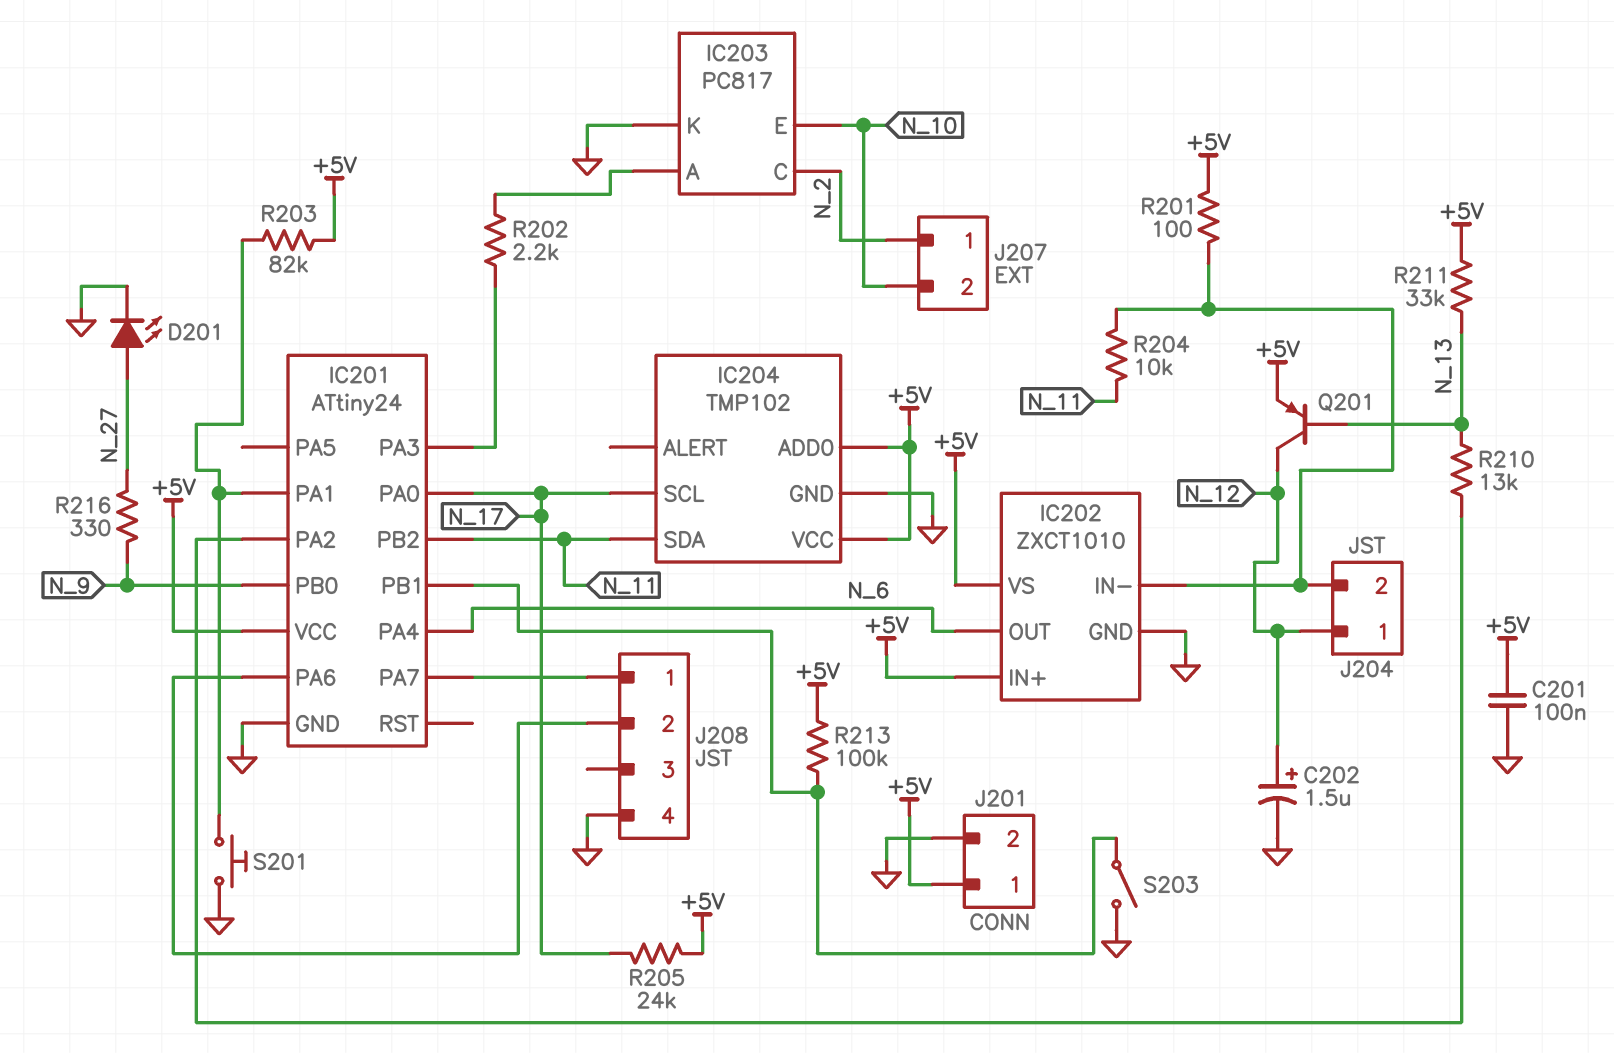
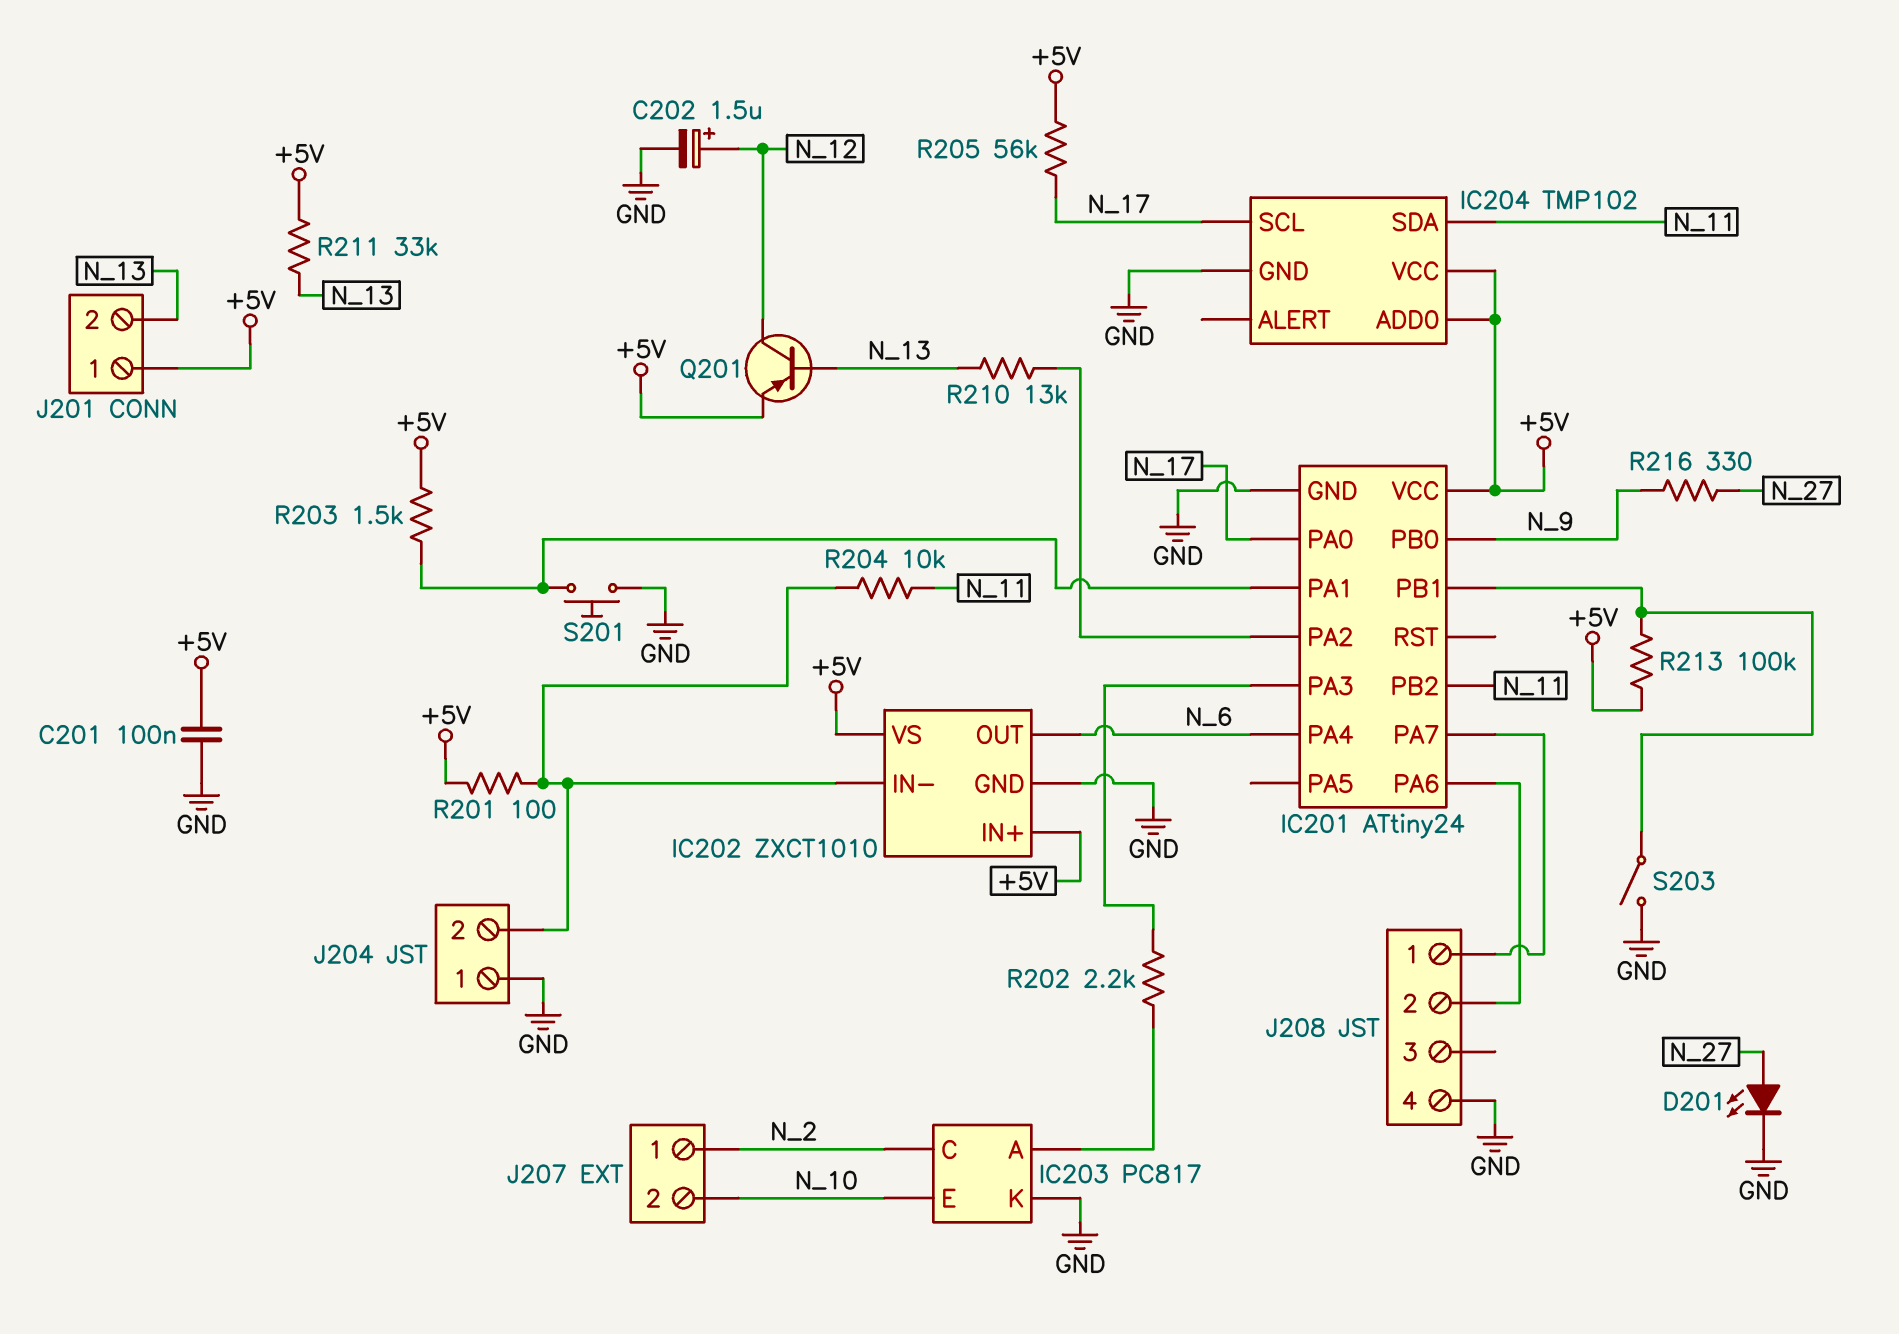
J201 pin 2: GND -> N_13
J204 pin 1: N_12 -> GND
R203: 82k (+5V, IC201/PA1) -> 1.5k (+5V, IC201/PA1)
R205: 24k (+5V, N_17) -> 56k (+5V, N_17)

